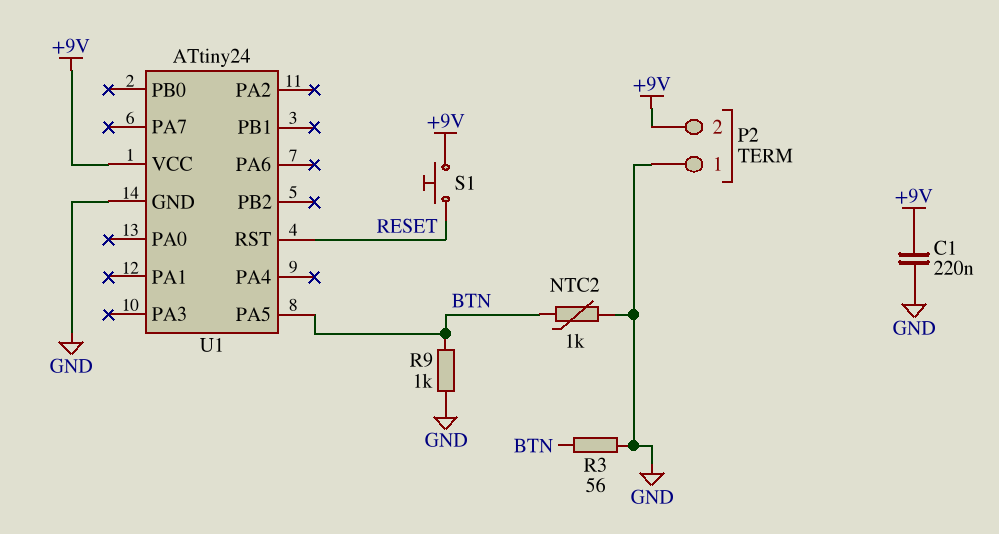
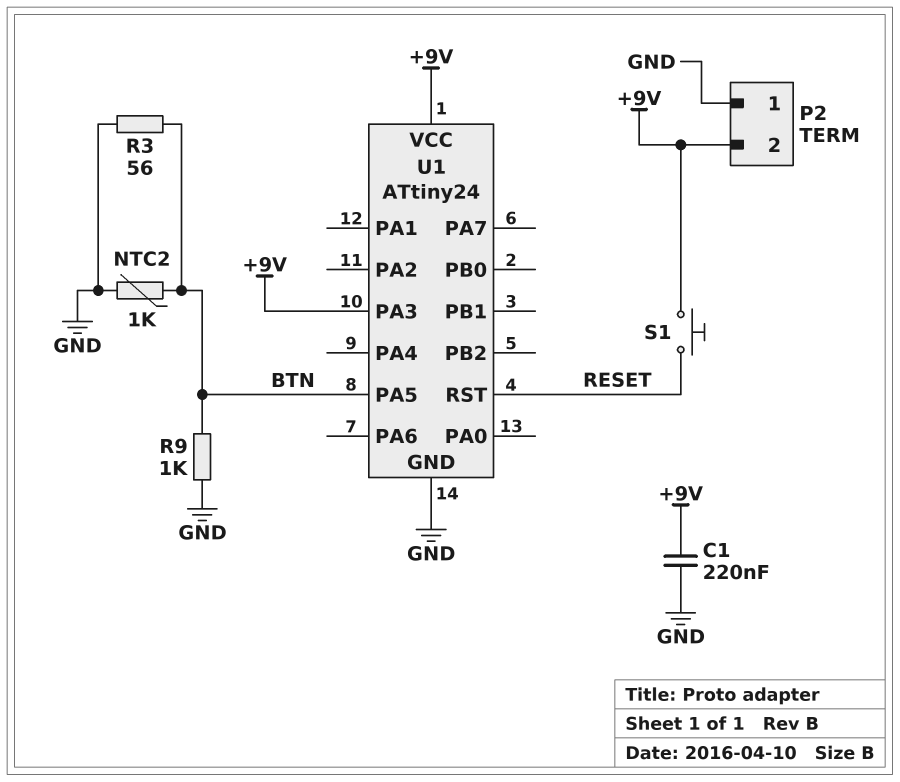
U1 pin PA3: none -> +9V

